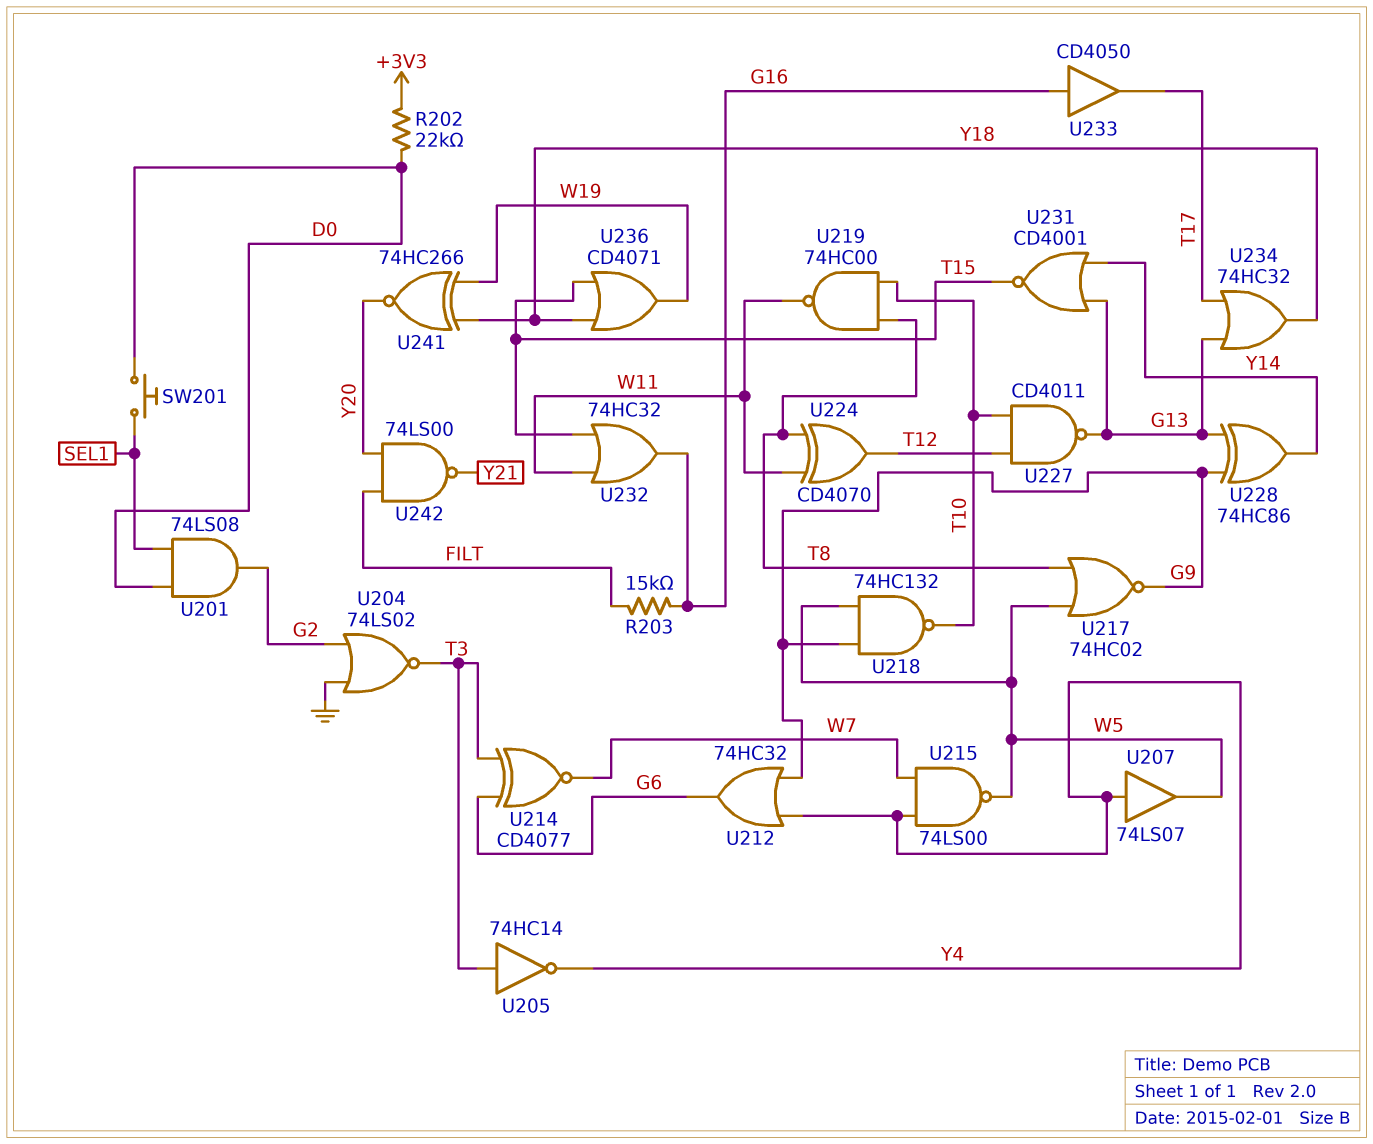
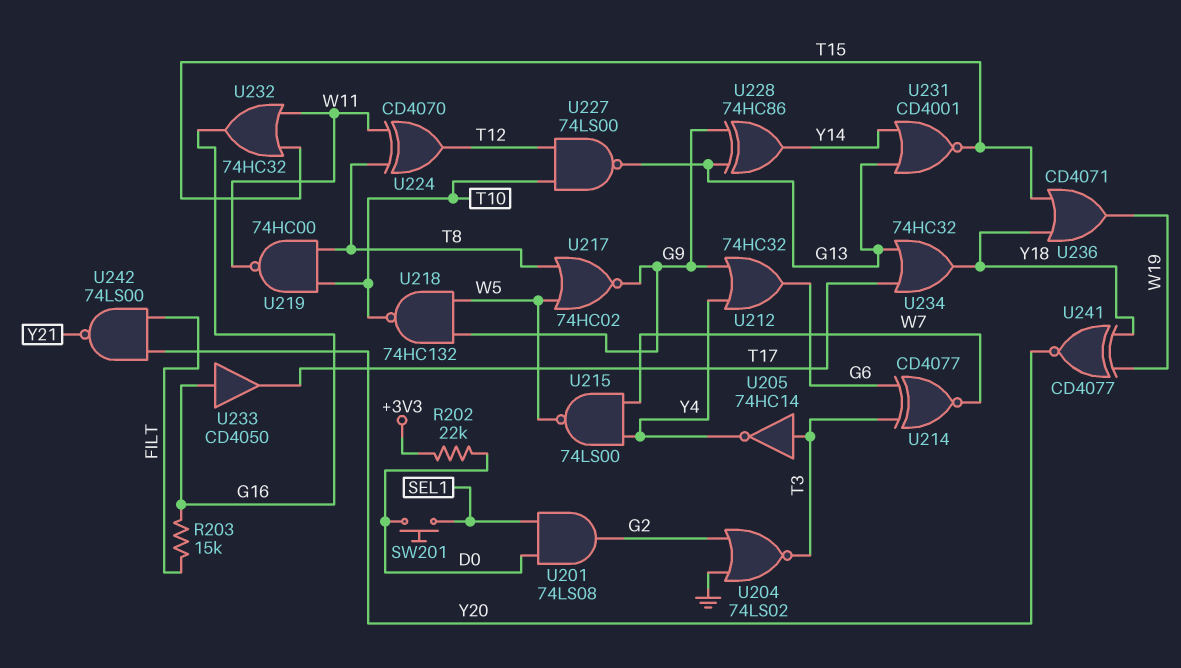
U207: buffer 74LS07 (in Y4, out W5) -> none
U227: NAND CD4011 (in T10, in T12, out G13) -> NAND 74LS00 (in T10, in T12, out G13)
U241: XNOR 74HC266 (in W19, in Y18, out Y20) -> XNOR CD4077 (in W19, in Y18, out Y20)

